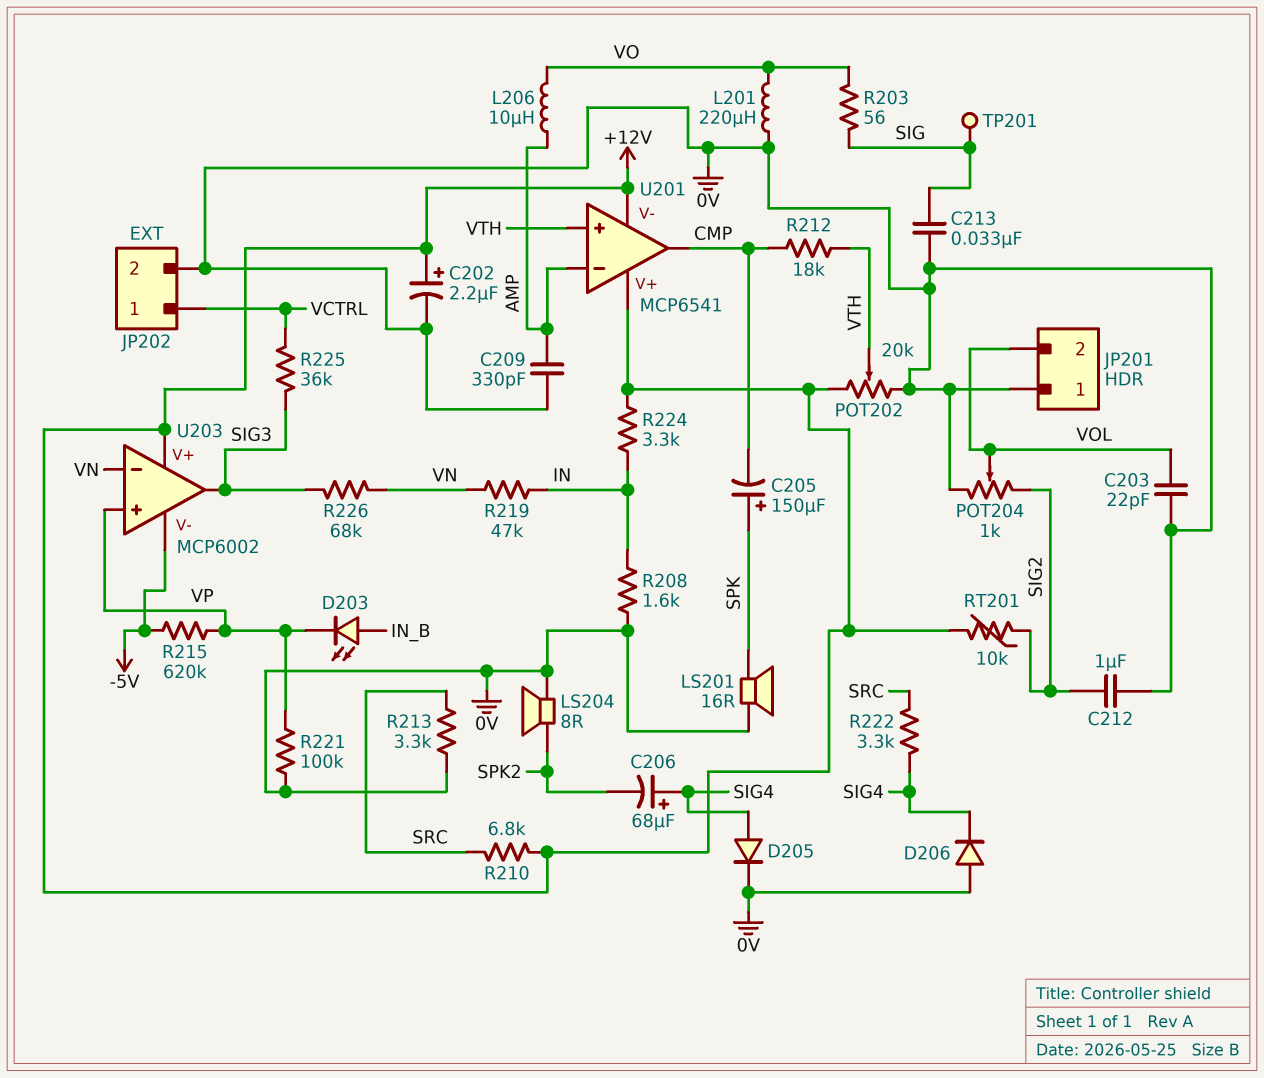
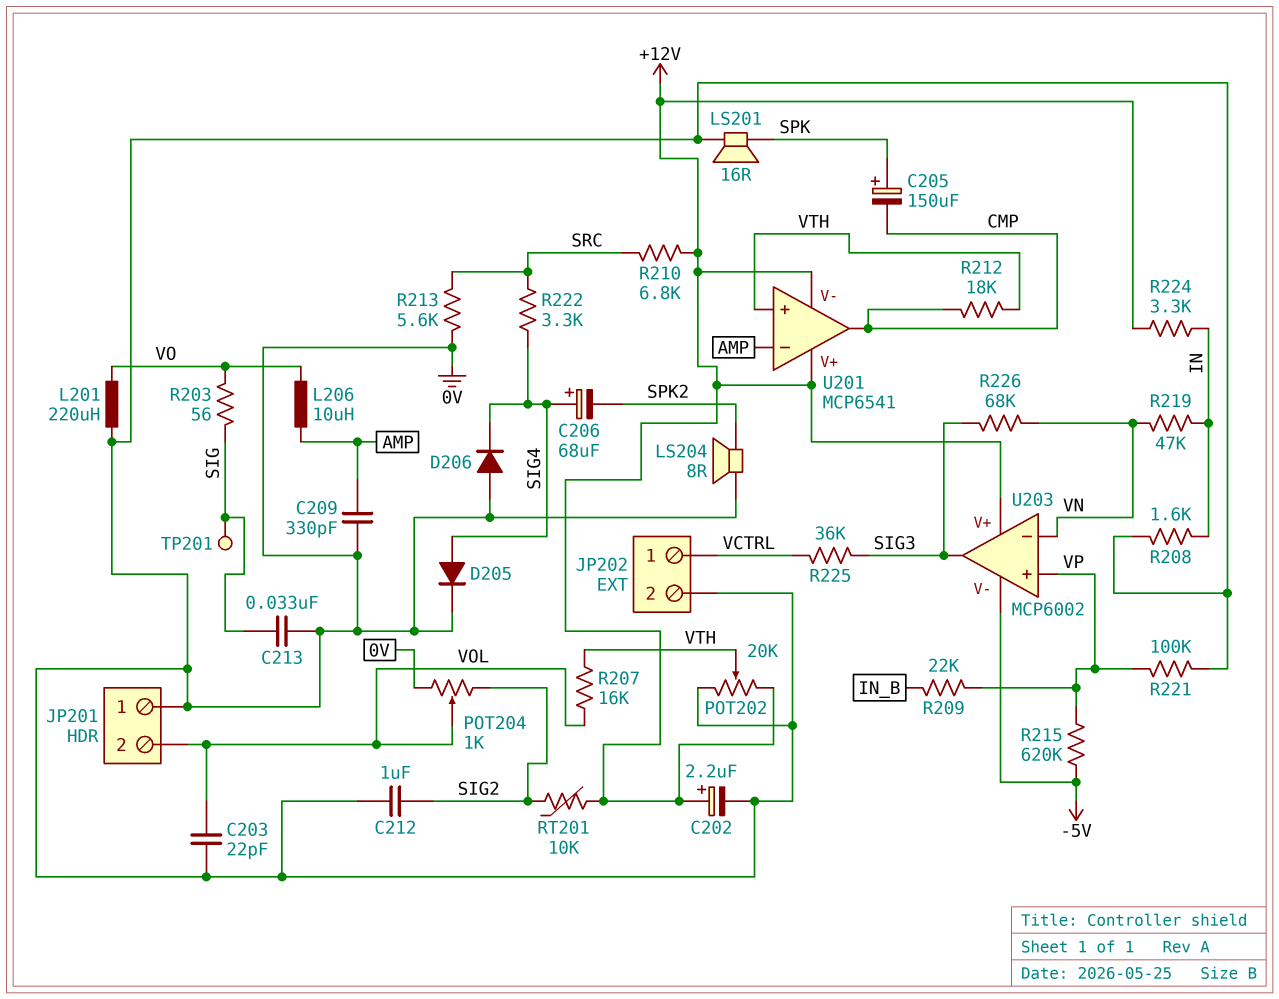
D203: LED (A IN_B, K VP) -> none
R207: none -> 16k (VOL, VTH)
R209: none -> 22k (IN_B, VP)
R213: 3.3k (0V, SRC) -> 5.6k (0V, SRC)

